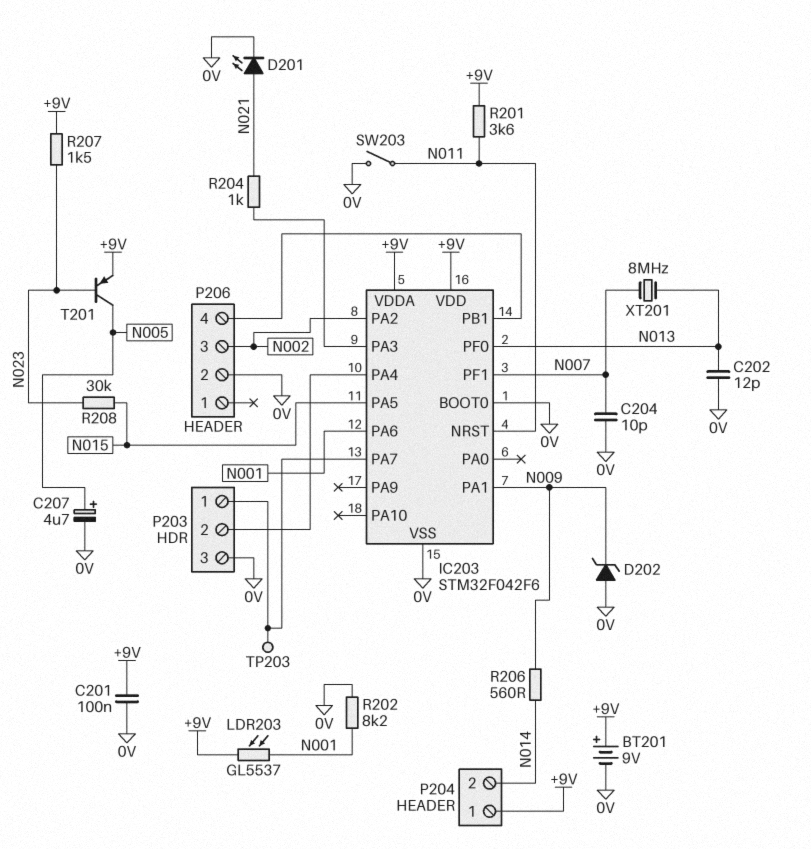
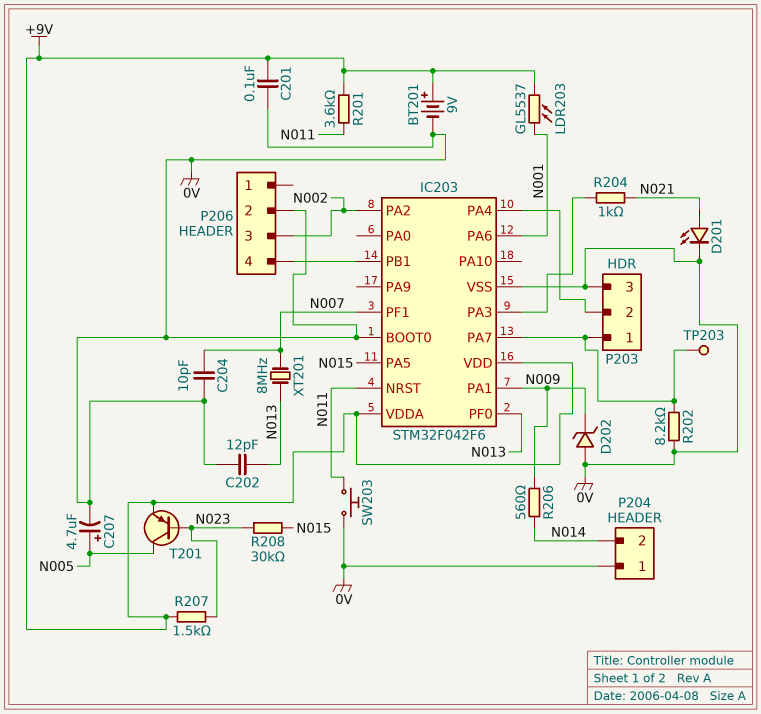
P204 pin 1: +9V -> 0V
R202: 8.2k (0V, N001) -> 8.2k (0V, IC203/PA7)
SW203: switch (0V, N011) -> button (0V, N011)

